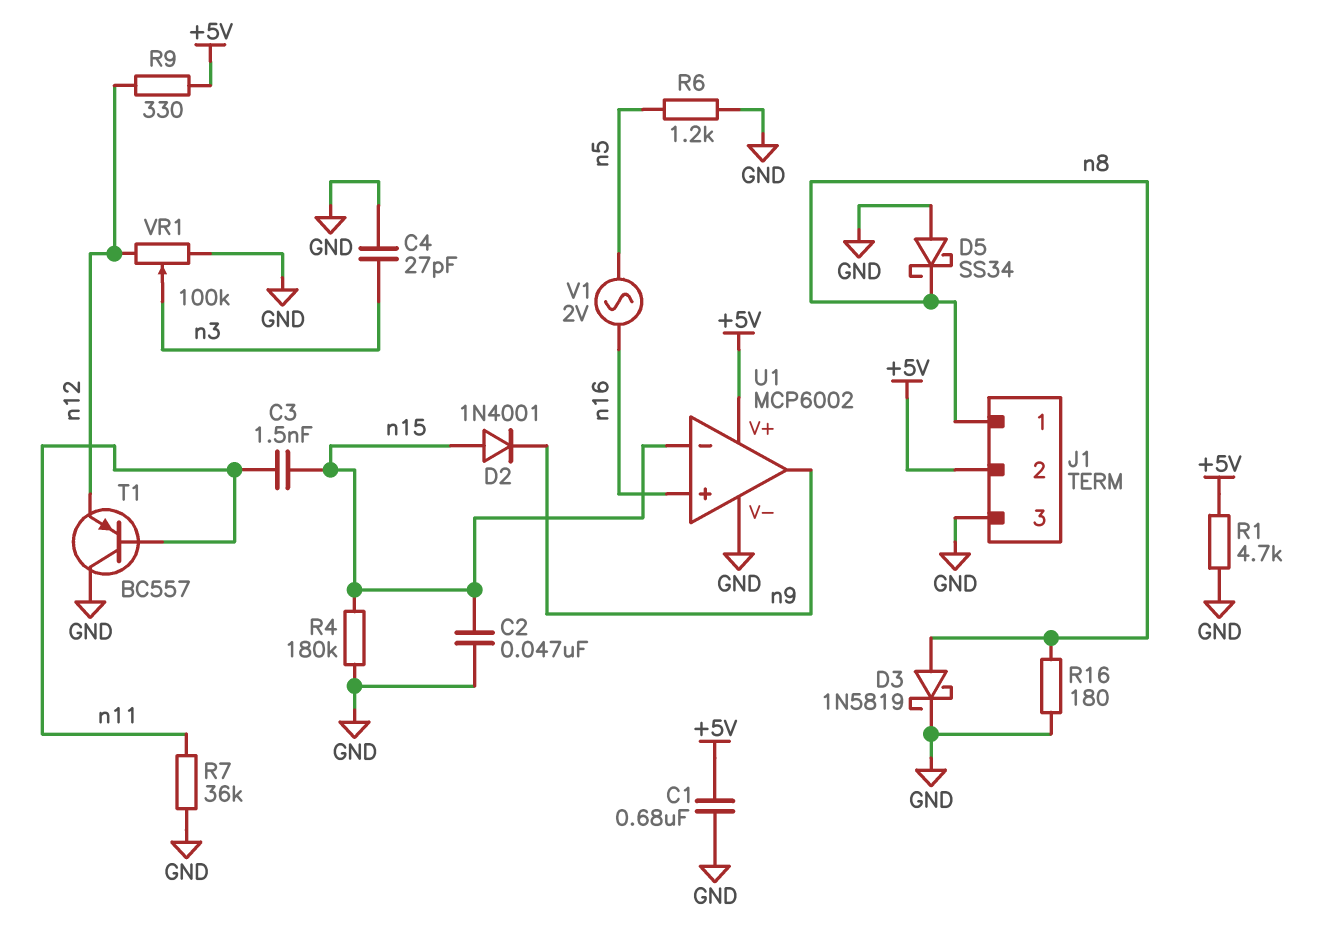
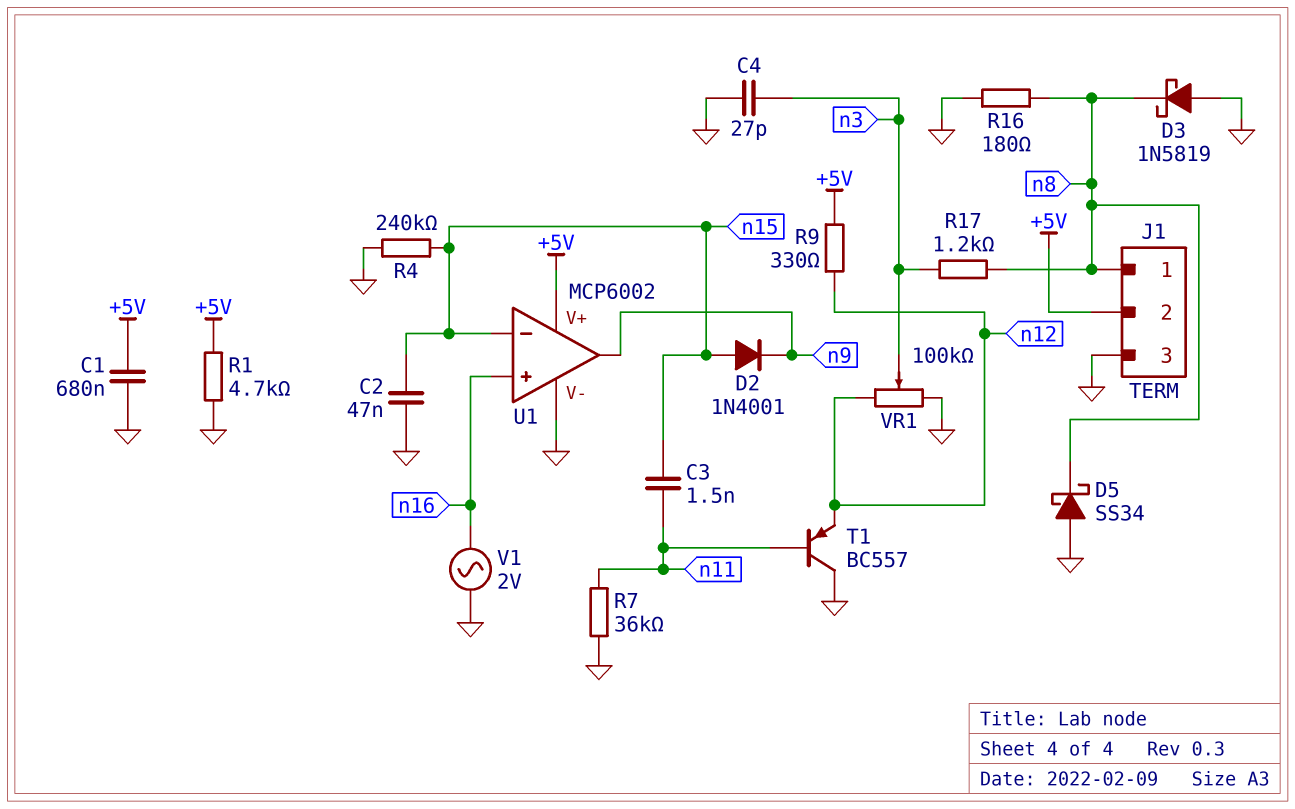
D3: schottky 1N5819 (A n8, K GND) -> schottky 1N5819 (A GND, K n8)
R4: 180k (GND, n15) -> 240k (GND, n15)
R6: 1.2k (GND, n5) -> none
R17: none -> 1.2k (n3, n8)
V1: AC 2V (n5, n16) -> AC 2V (GND, n16)

